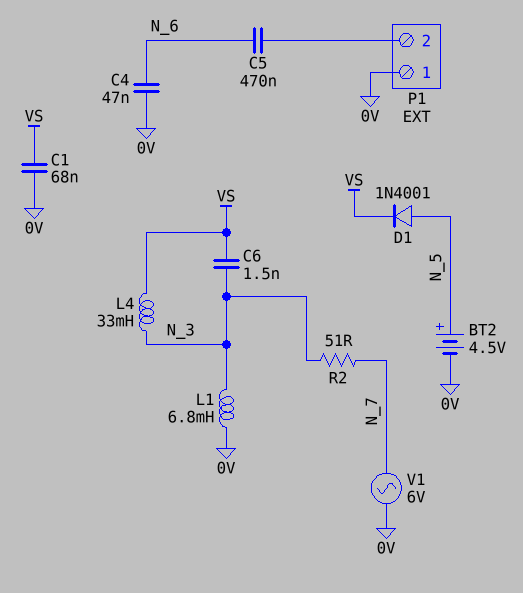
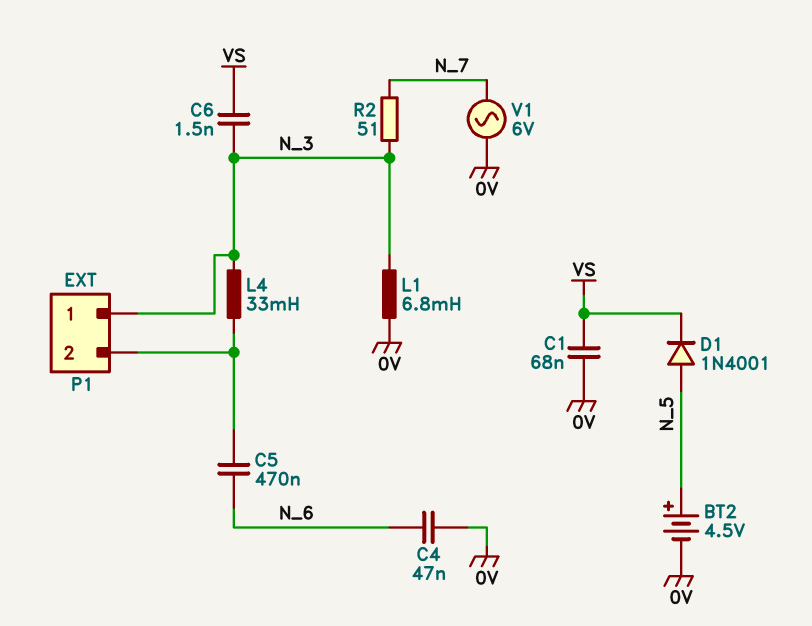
L4: 33mH (N_3, VS) -> 33mH (N_3, P1/2)
P1 pin 1: 0V -> N_3

